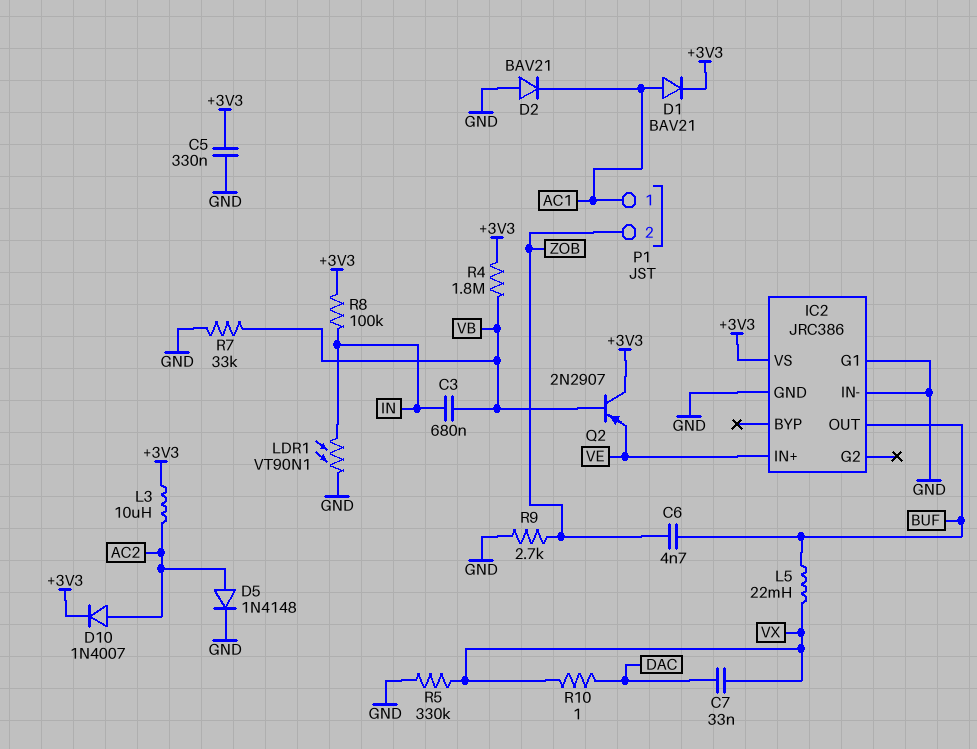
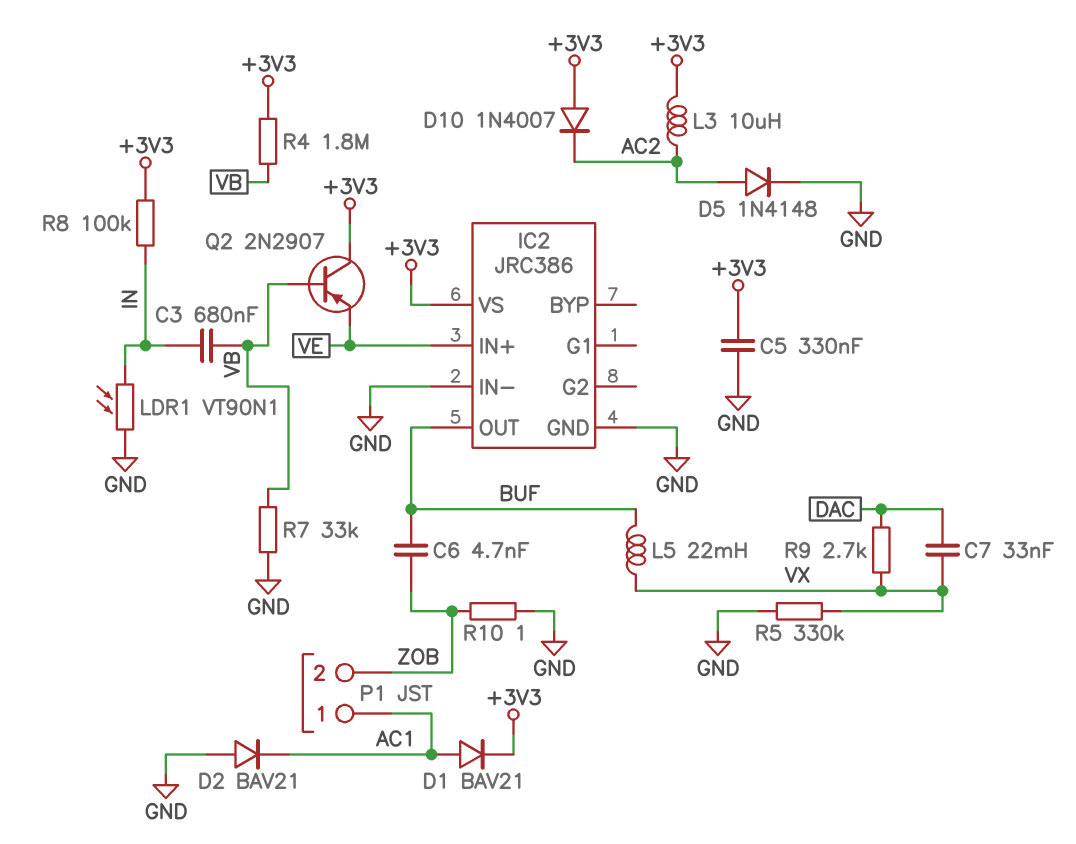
D10: diode 1N4007 (A AC2, K +3V3) -> diode 1N4007 (A +3V3, K AC2)
IC2 pin G1: GND -> none
R9: 2.7k (GND, ZOB) -> 2.7k (DAC, VX)
R10: 1 (DAC, VX) -> 1 (GND, ZOB)

